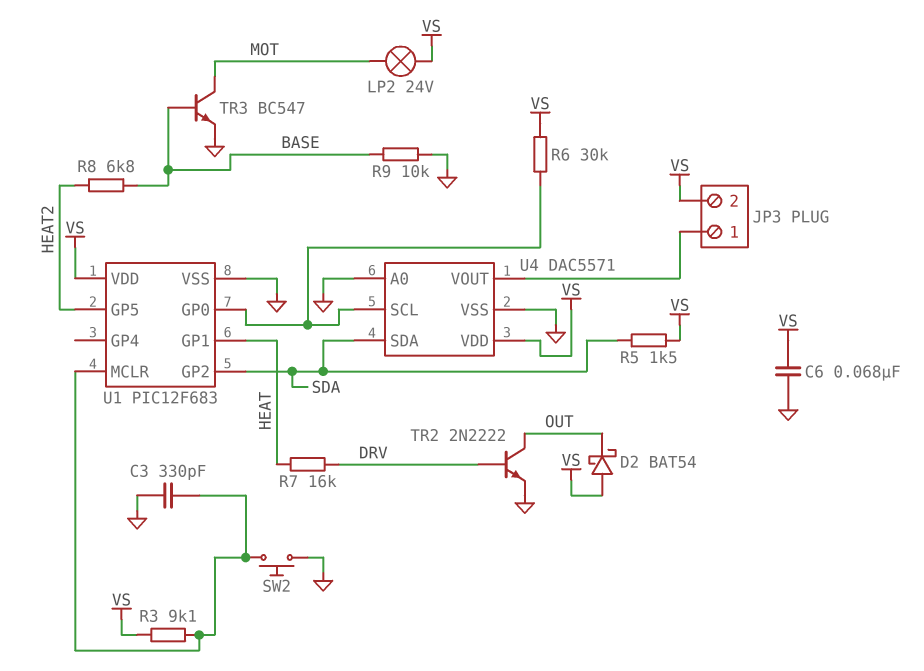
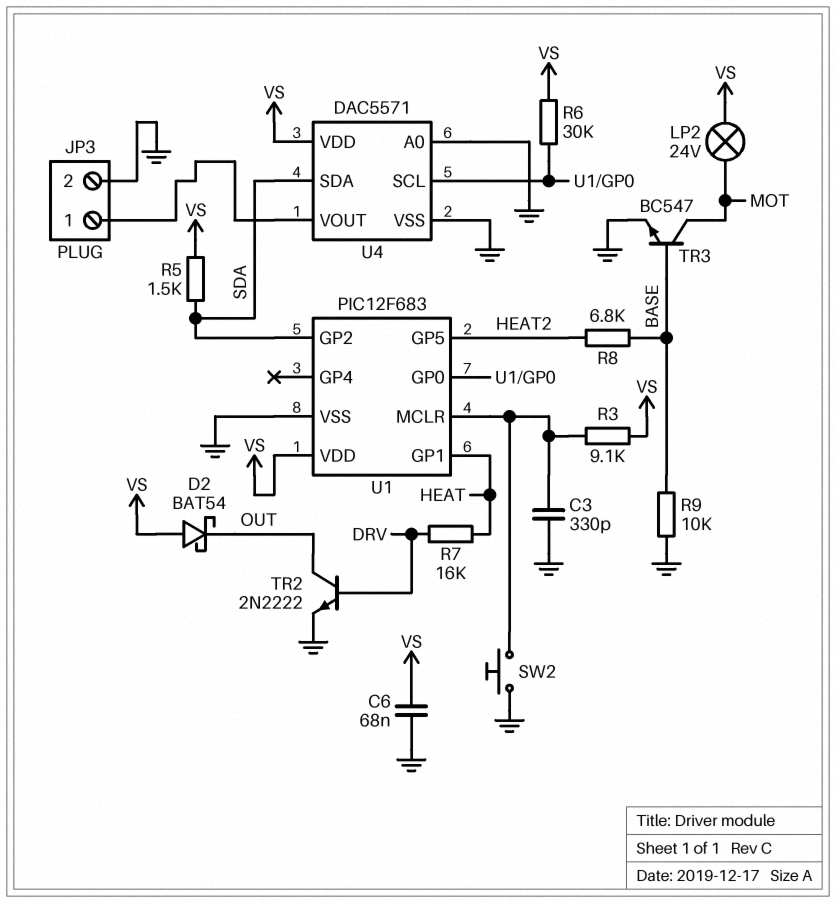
JP3 pin 2: VS -> GND

